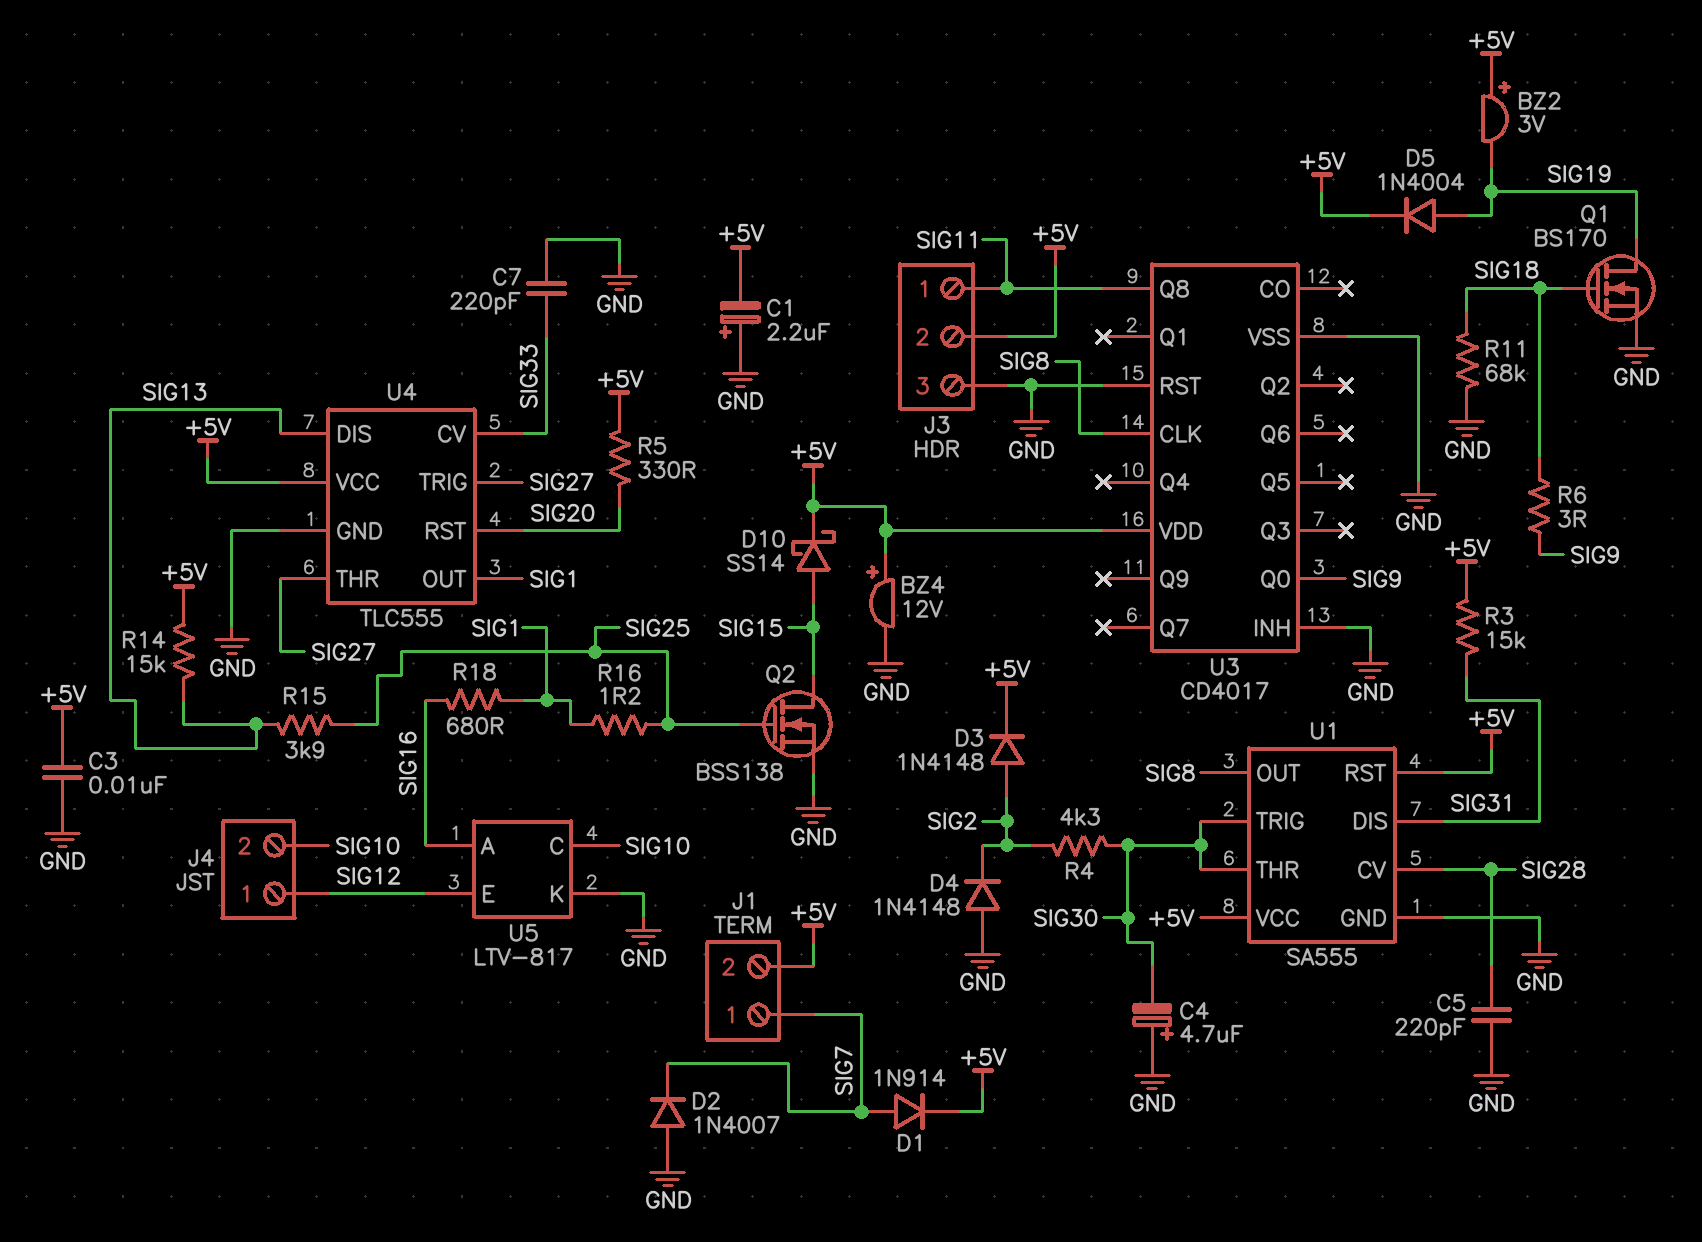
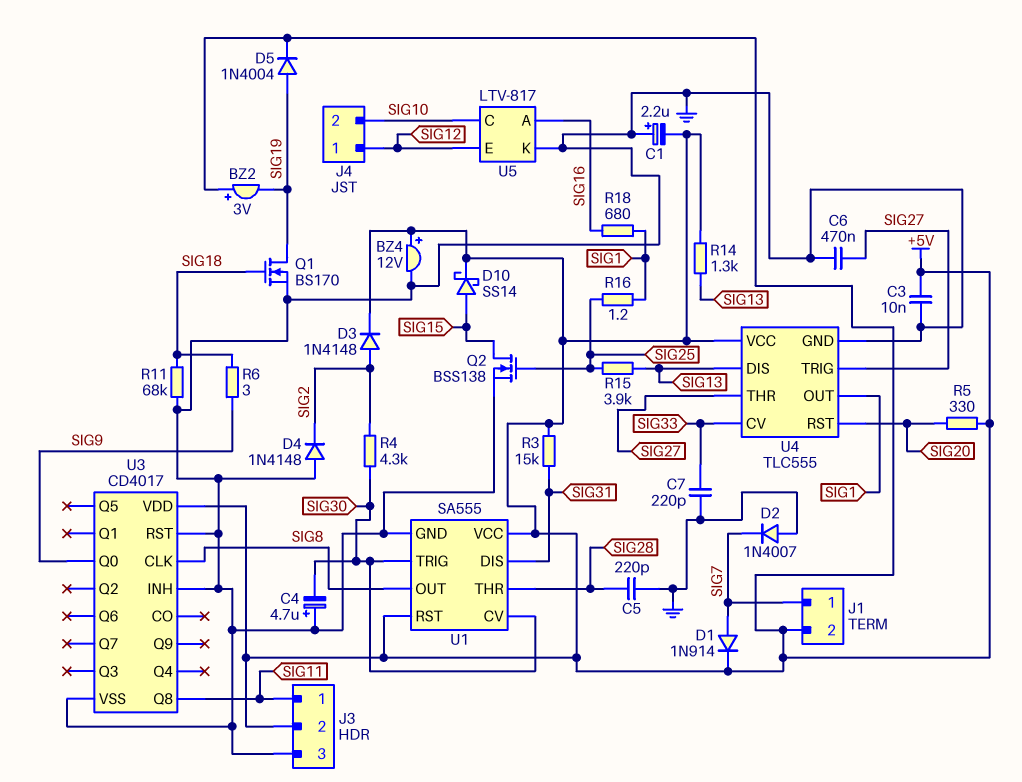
C6: none -> 470nF (GND, SIG27)
R14: 15k (+5V, SIG13) -> 1.3k (+5V, SIG13)
U1 pin CV: SIG28 -> SIG30
U1 pin THR: SIG30 -> SIG28

